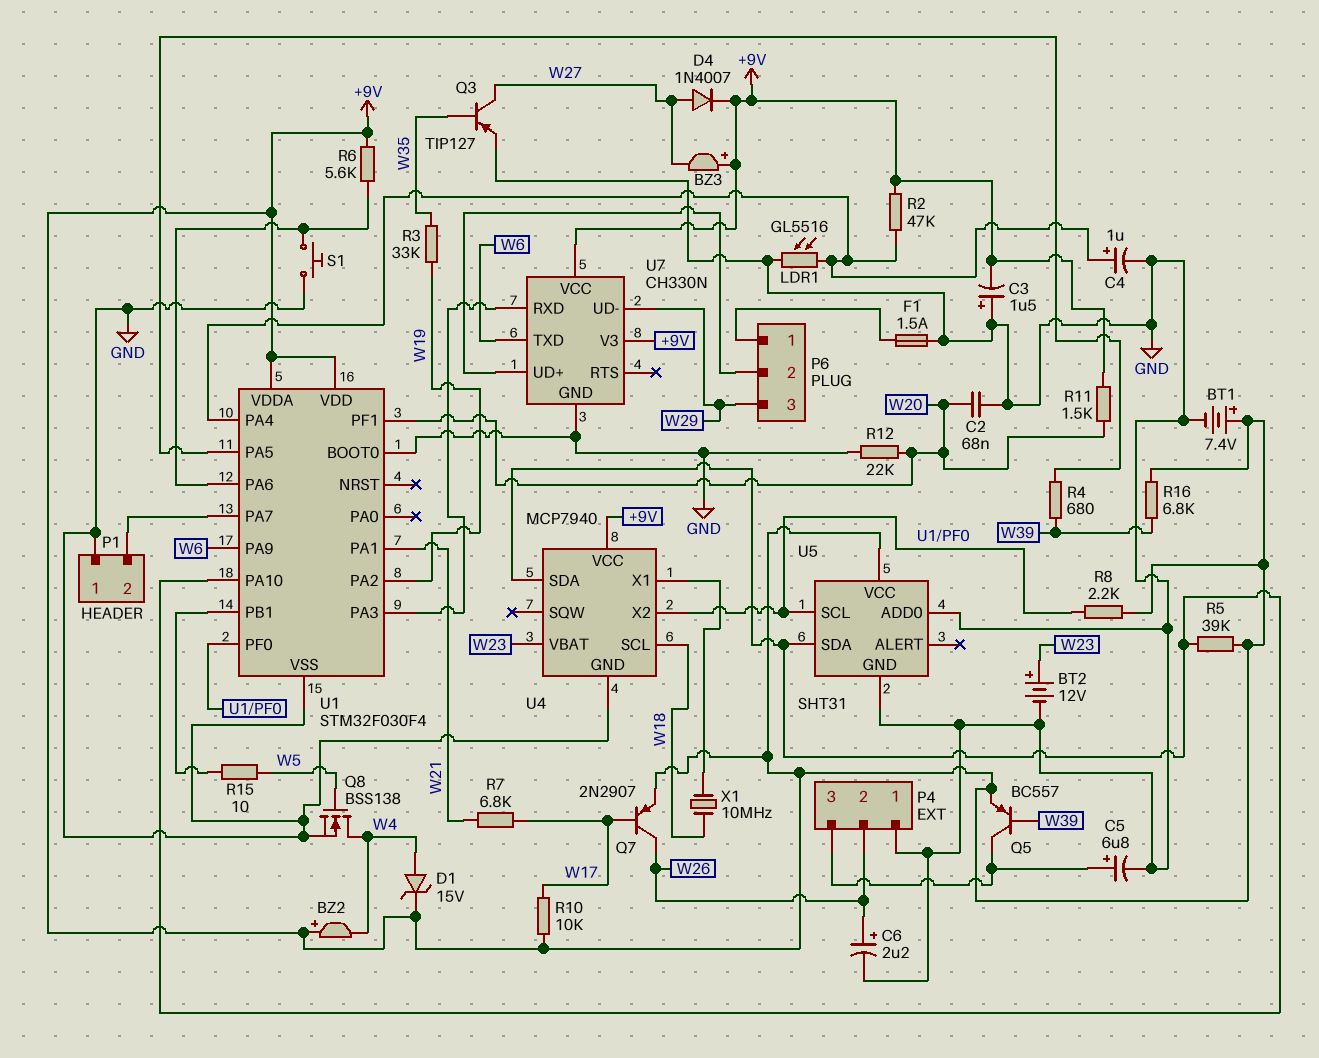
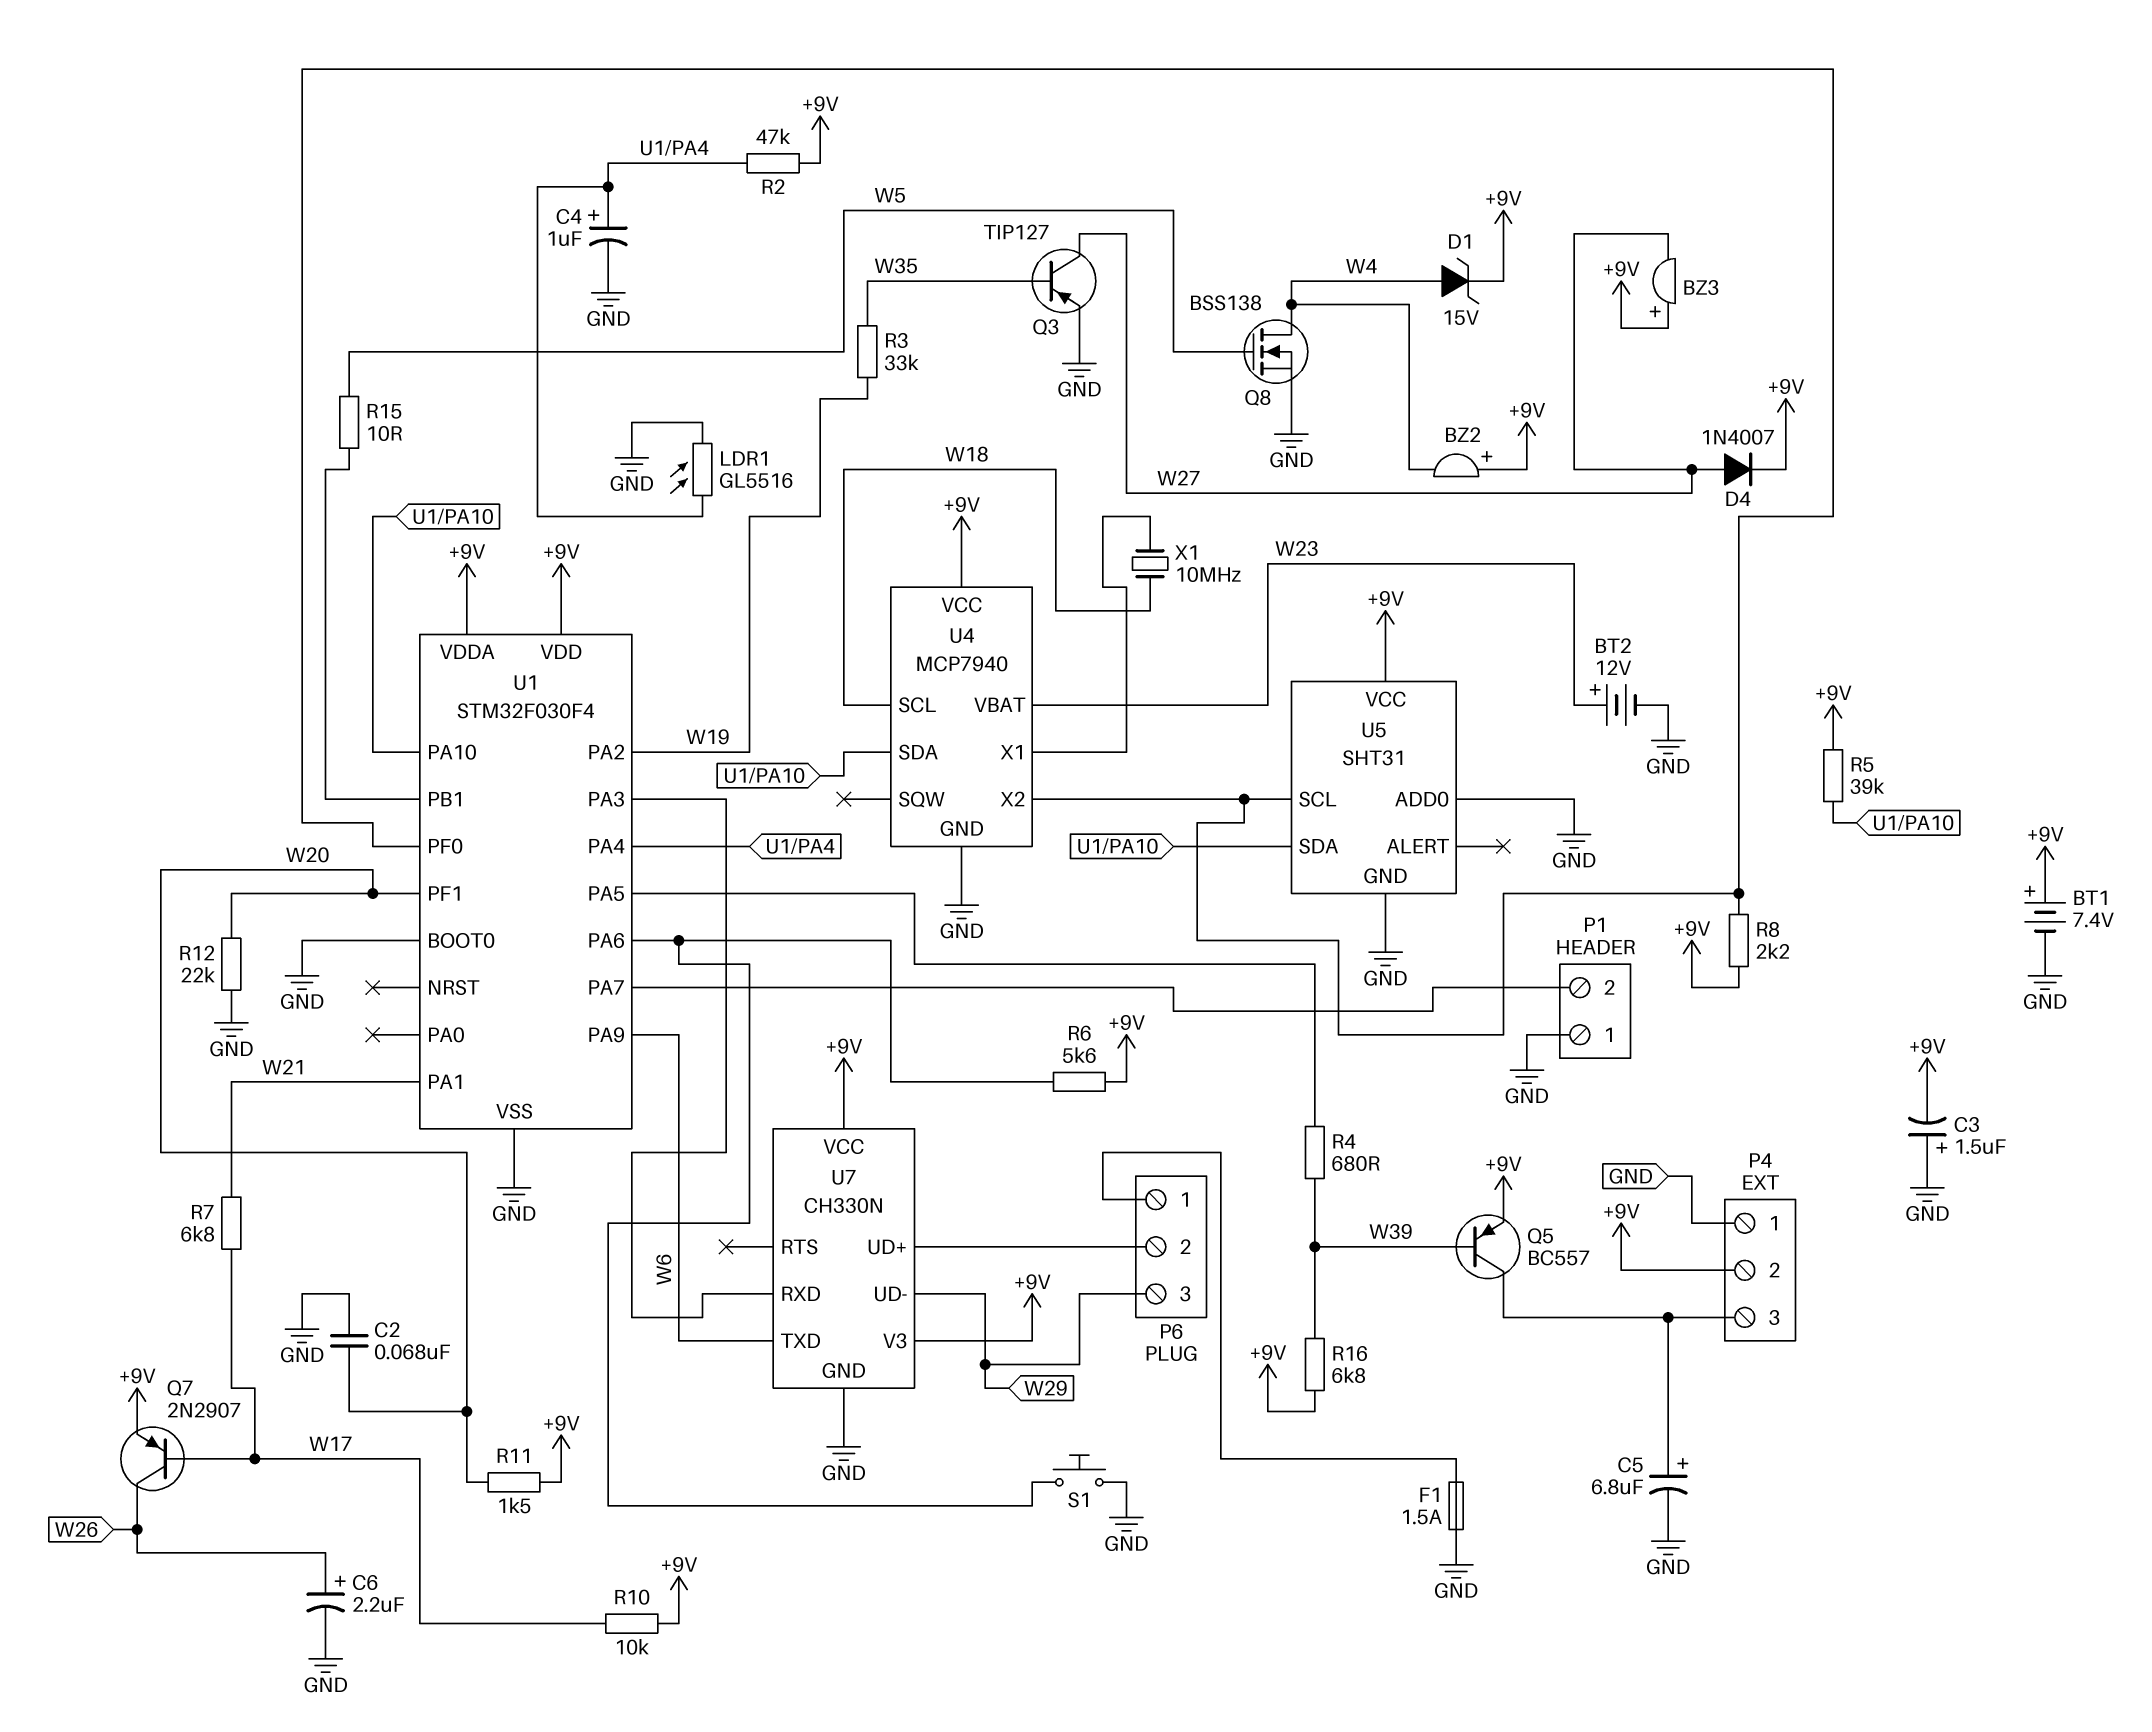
P4 pin 2: W26 -> +9V

